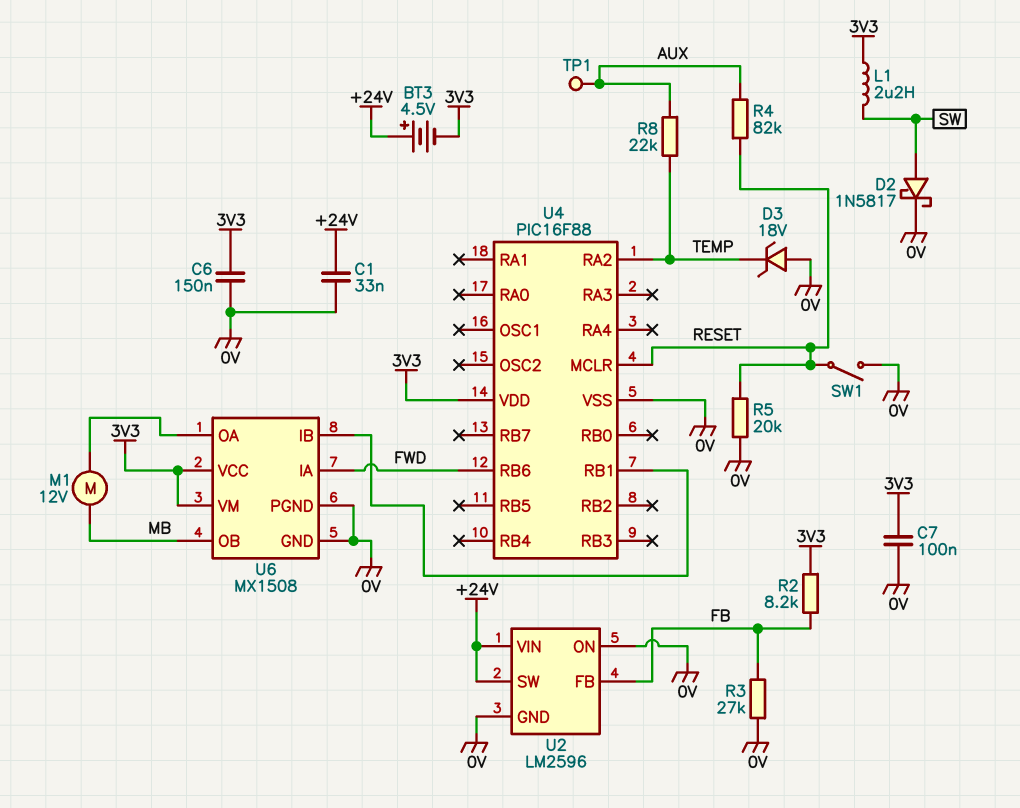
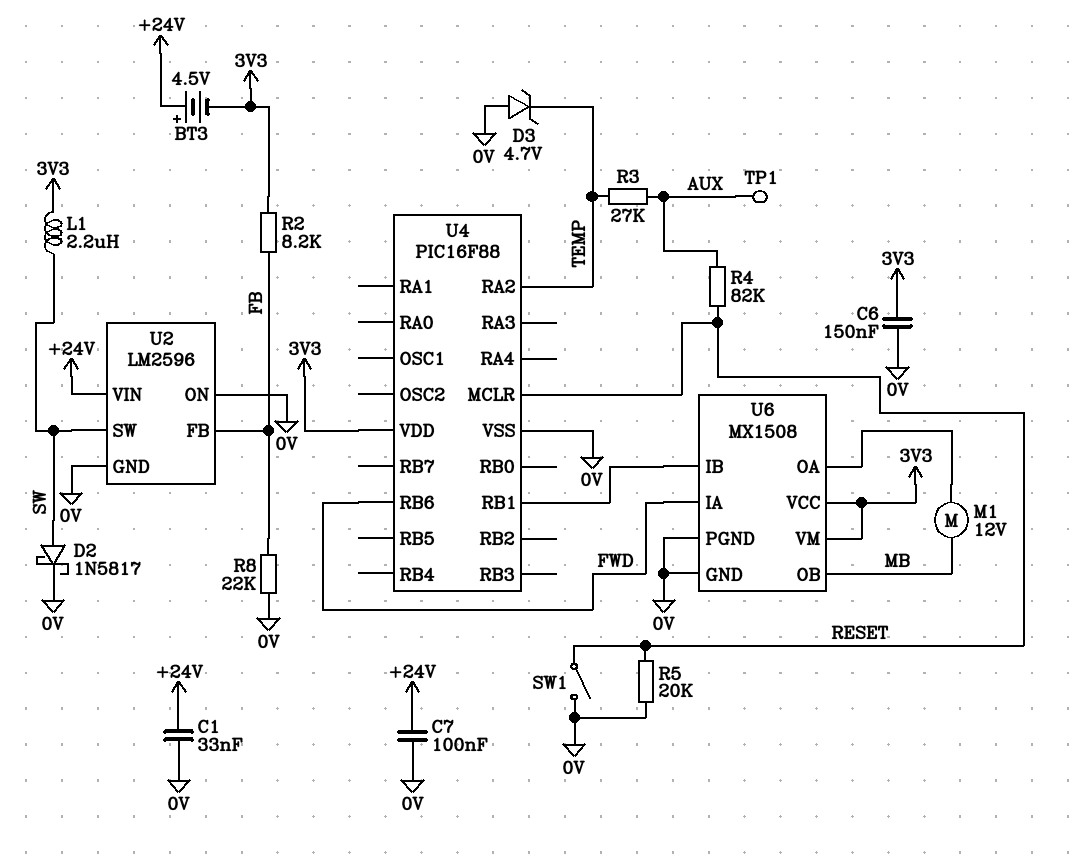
C7: 100nF (0V, 3V3) -> 100nF (+24V, 0V)
D3: zener 18V (A 0V, K TEMP) -> zener 4.7V (A 0V, K TEMP)
R3: 27k (0V, FB) -> 27k (AUX, TEMP)
R8: 22k (AUX, TEMP) -> 22k (0V, FB)
U2 pin SW: +24V -> SW

